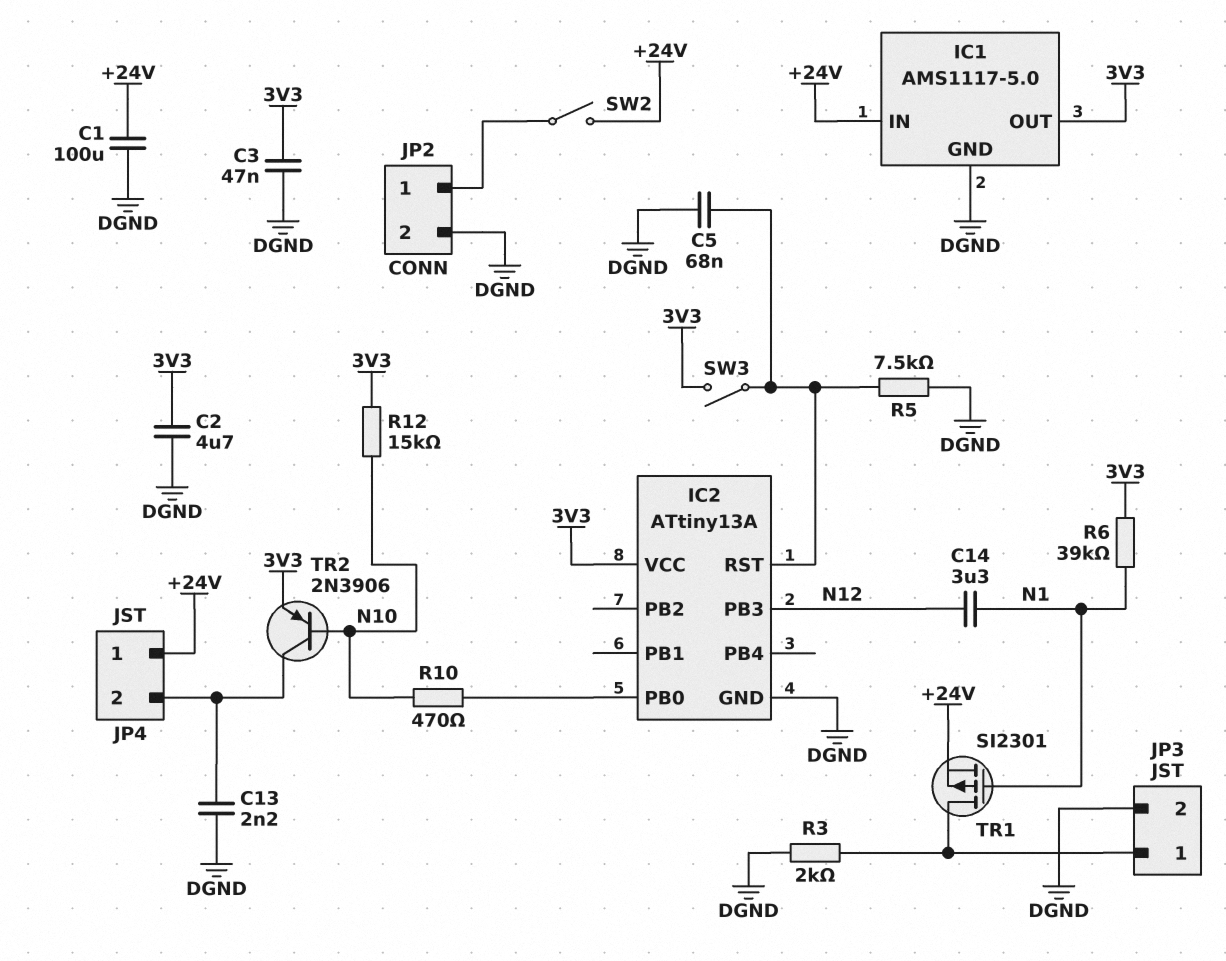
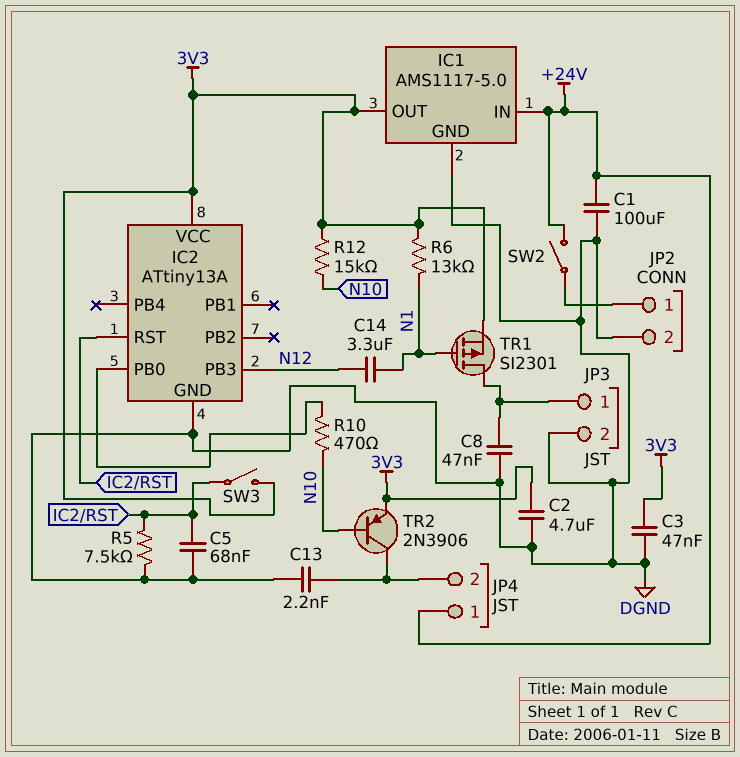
C8: none -> 47nF (DGND, JP3/1)
R3: 2k (DGND, JP3/1) -> none
R6: 39k (3V3, N1) -> 13k (3V3, N1)
TR1: PMOS SI2301 (G N1, D JP3/1, S +24V) -> PMOS SI2301 (G N1, D JP3/1, S 3V3)

